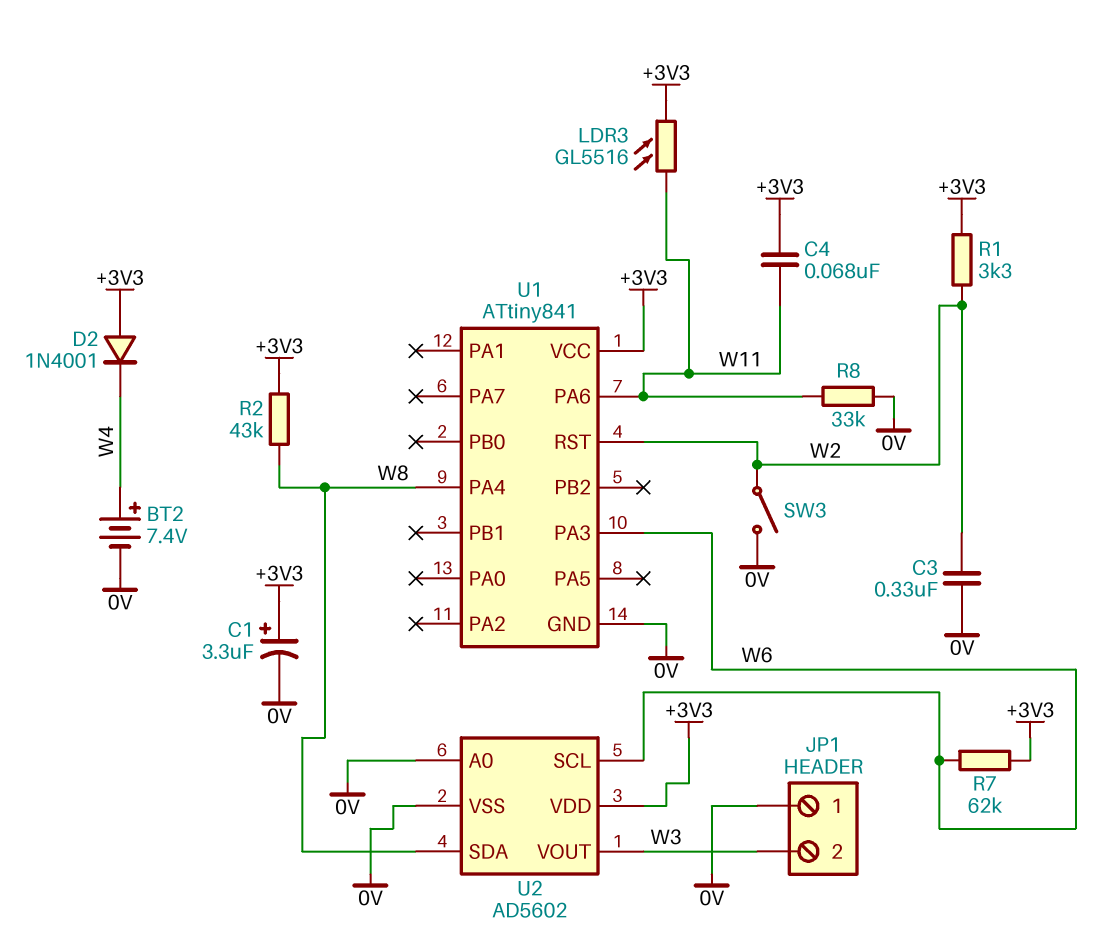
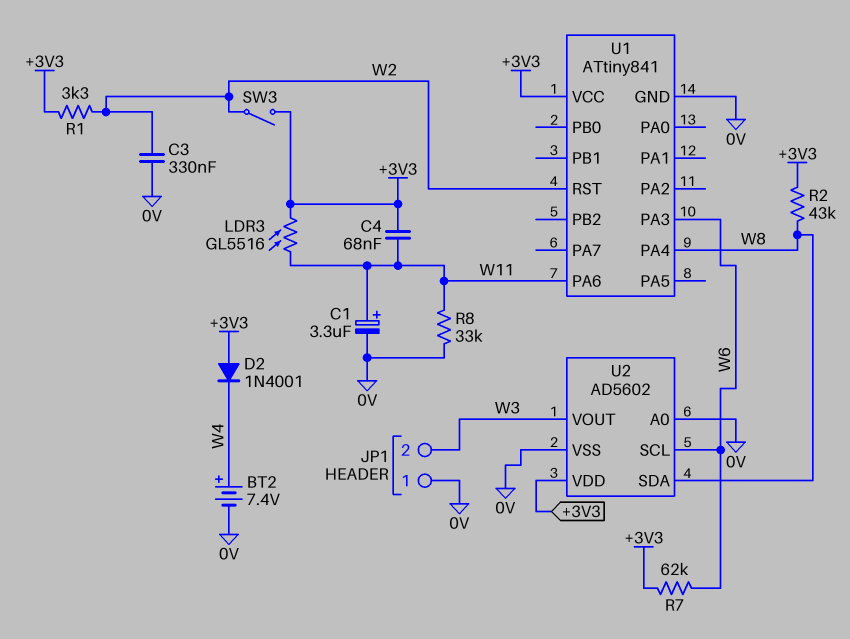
C1: 3.3uF (plus +3V3, minus 0V) -> 3.3uF (plus W11, minus 0V)
SW3: switch (0V, W2) -> switch (+3V3, W2)

